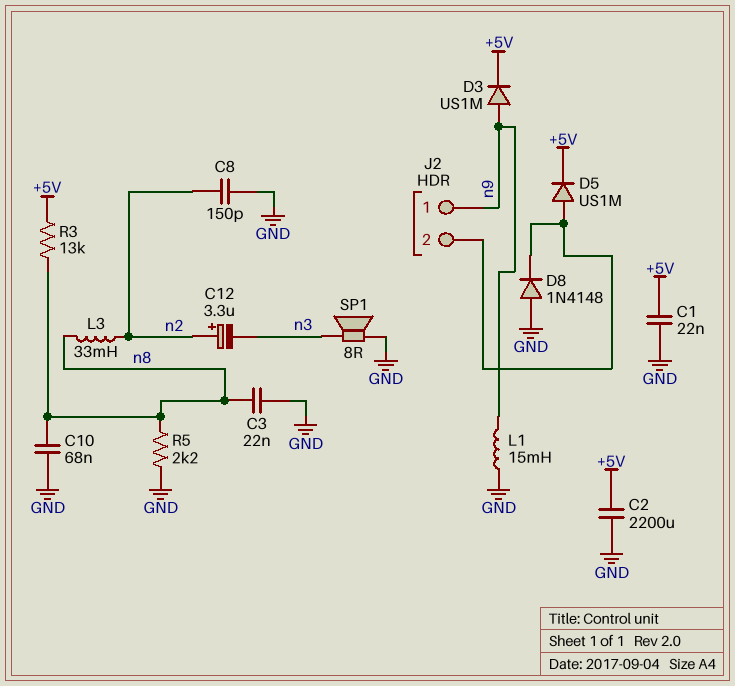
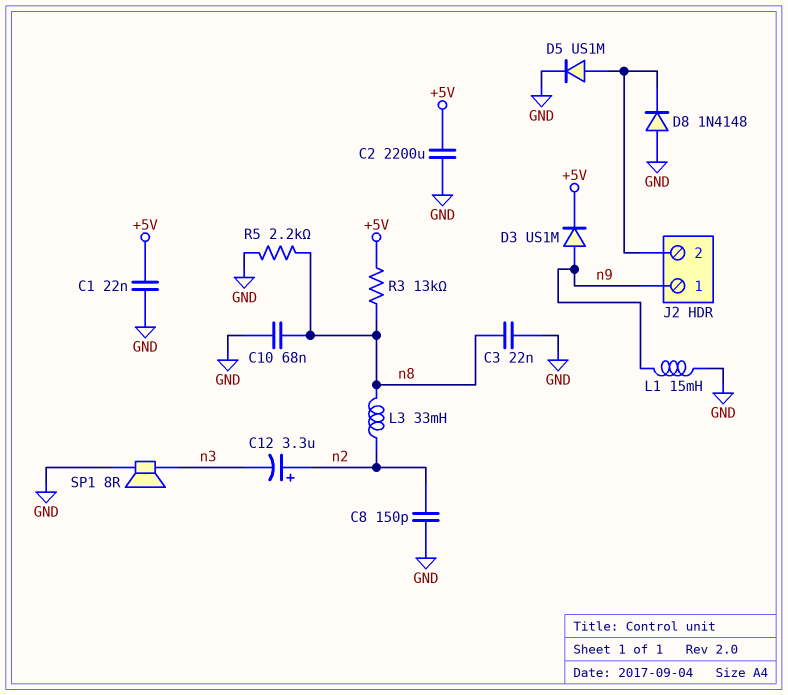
D5: diode US1M (A J2/2, K +5V) -> diode US1M (A J2/2, K GND)

